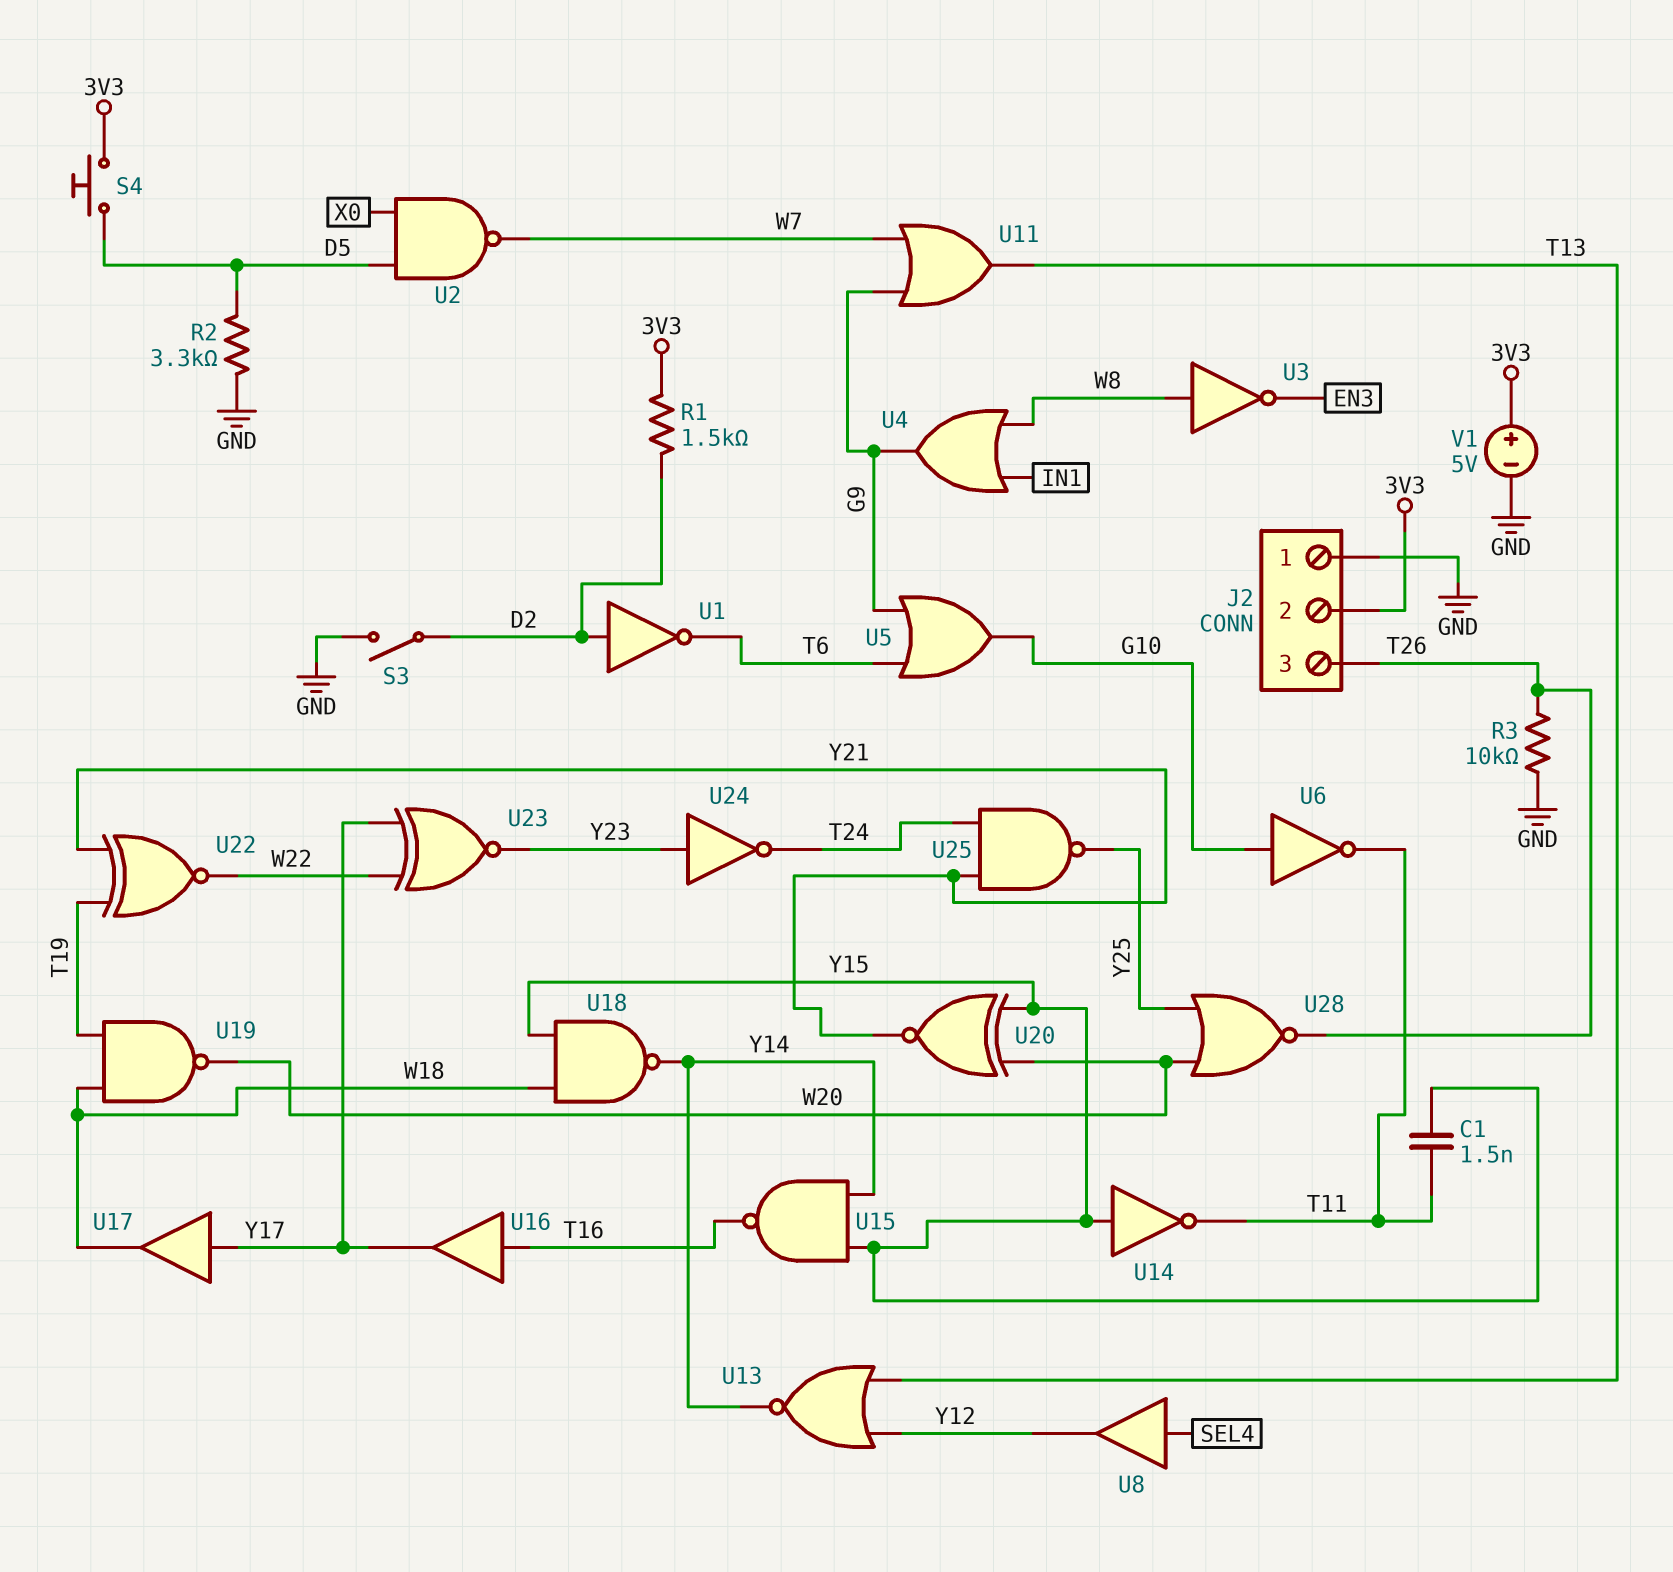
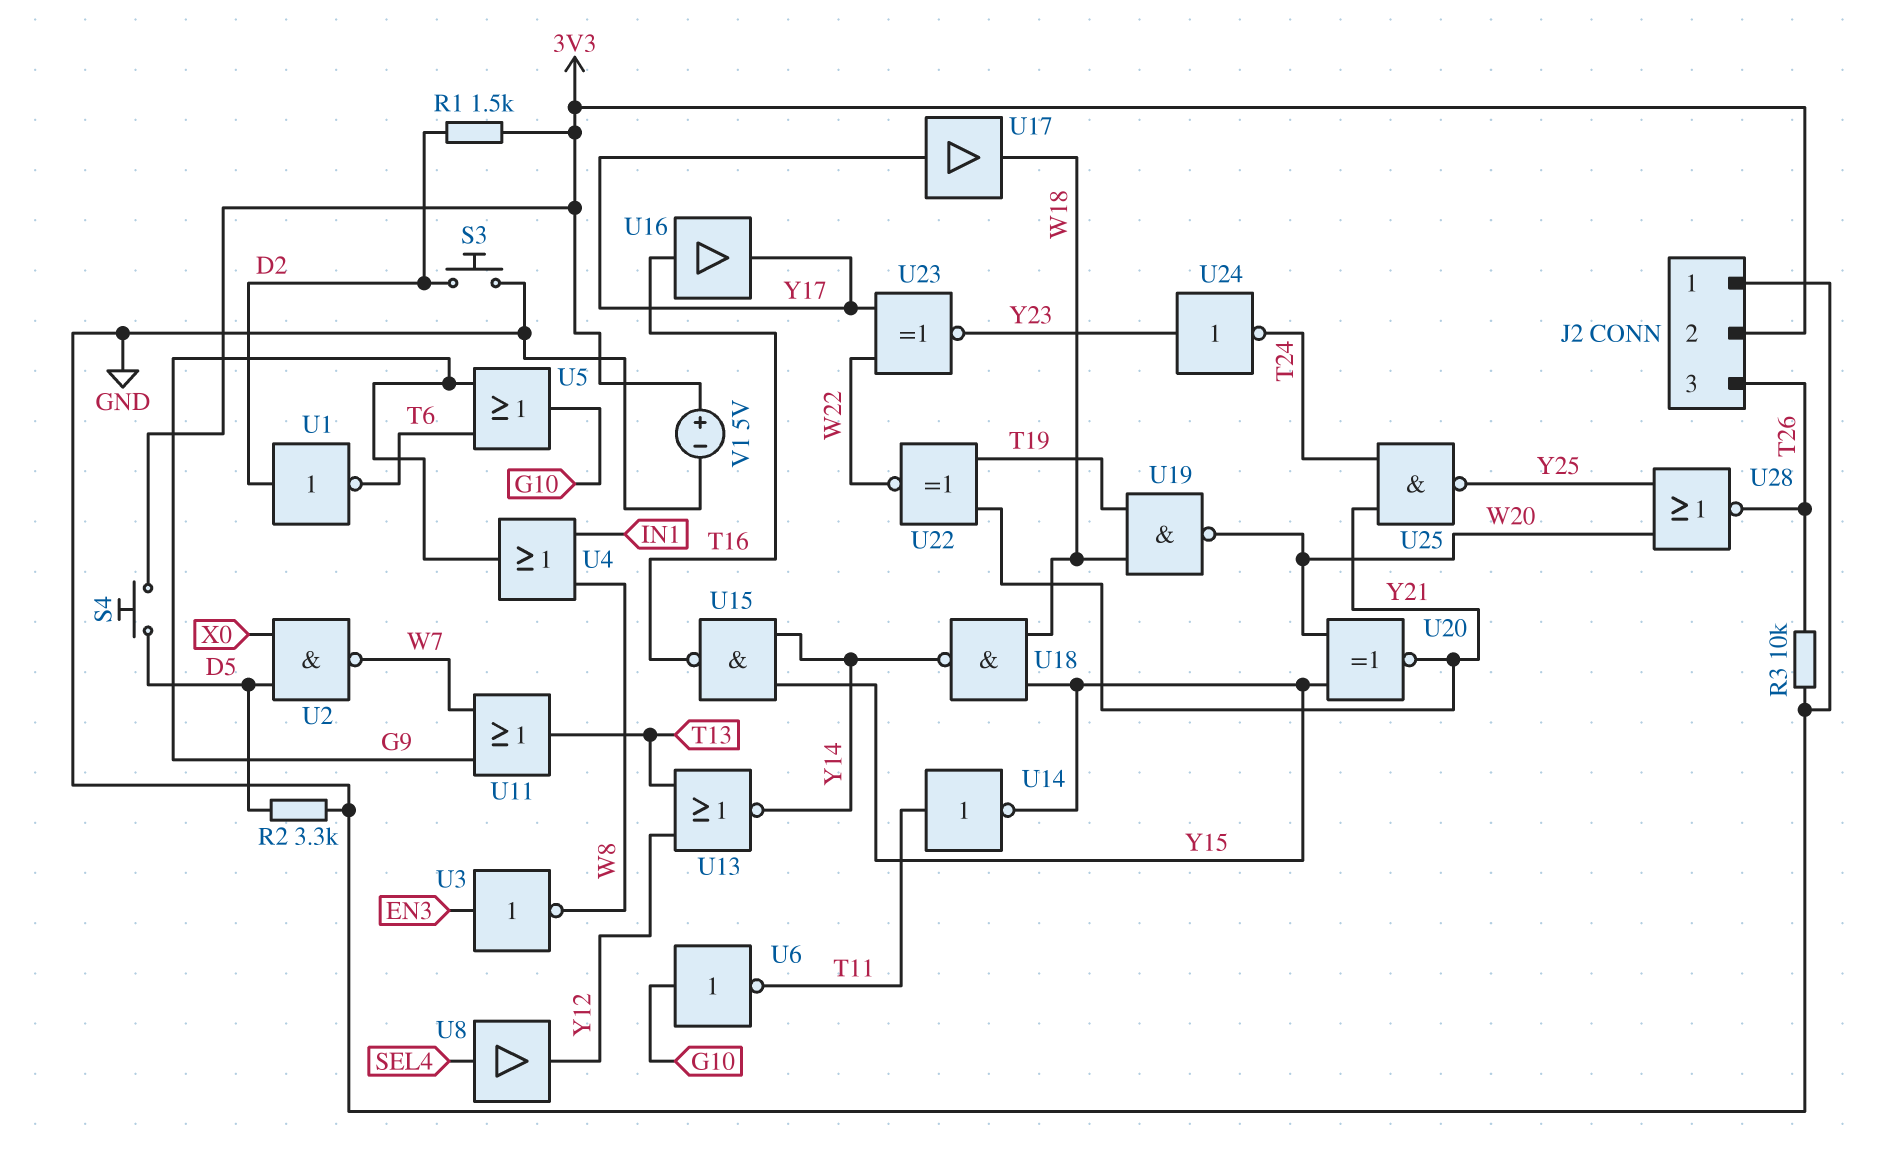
C1: 1.5nF (T11, Y15) -> none
S3: switch (D2, GND) -> button (D2, GND)
U3: NOT (in W8, out EN3) -> NOT (in EN3, out W8)
U14: NOT (in Y15, out T11) -> NOT (in T11, out Y15)

